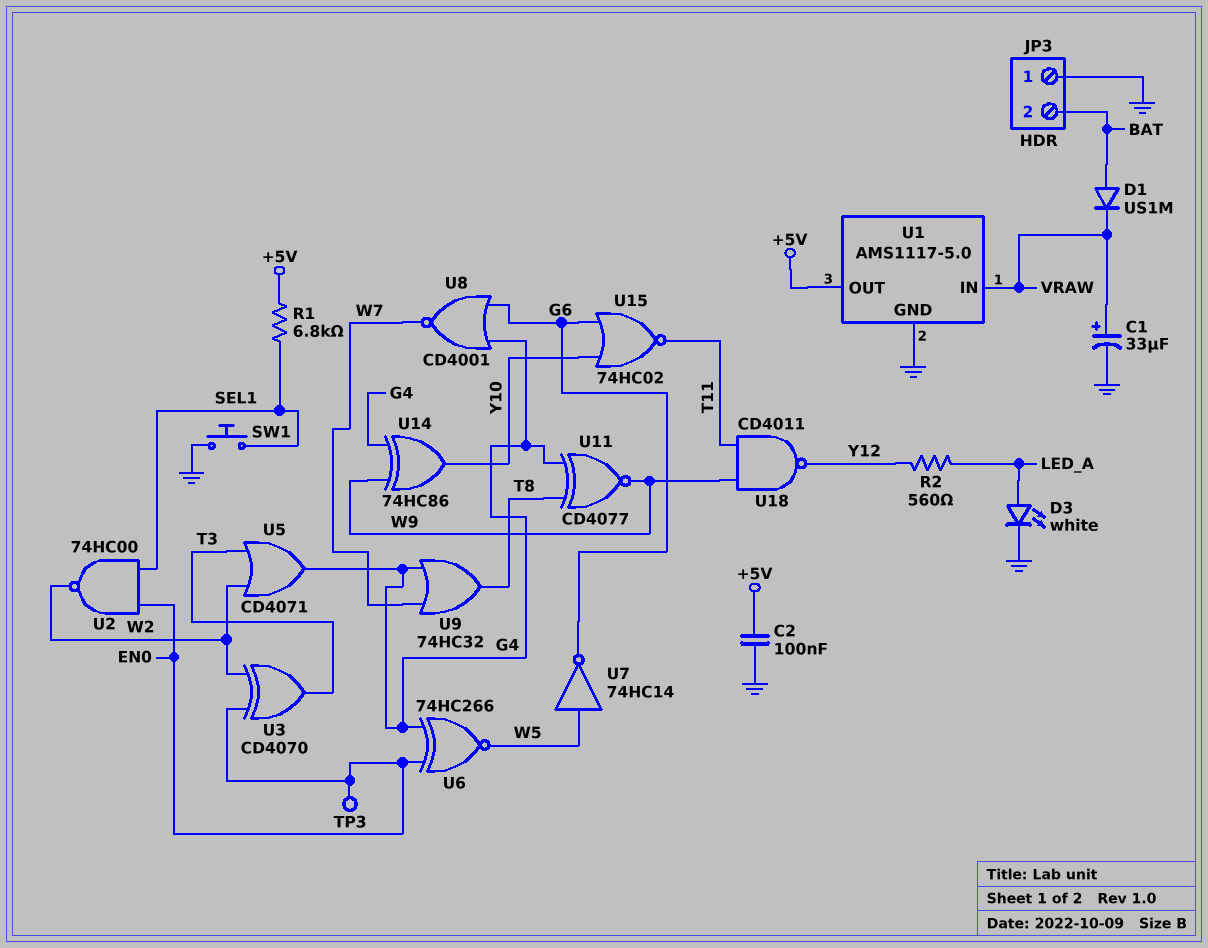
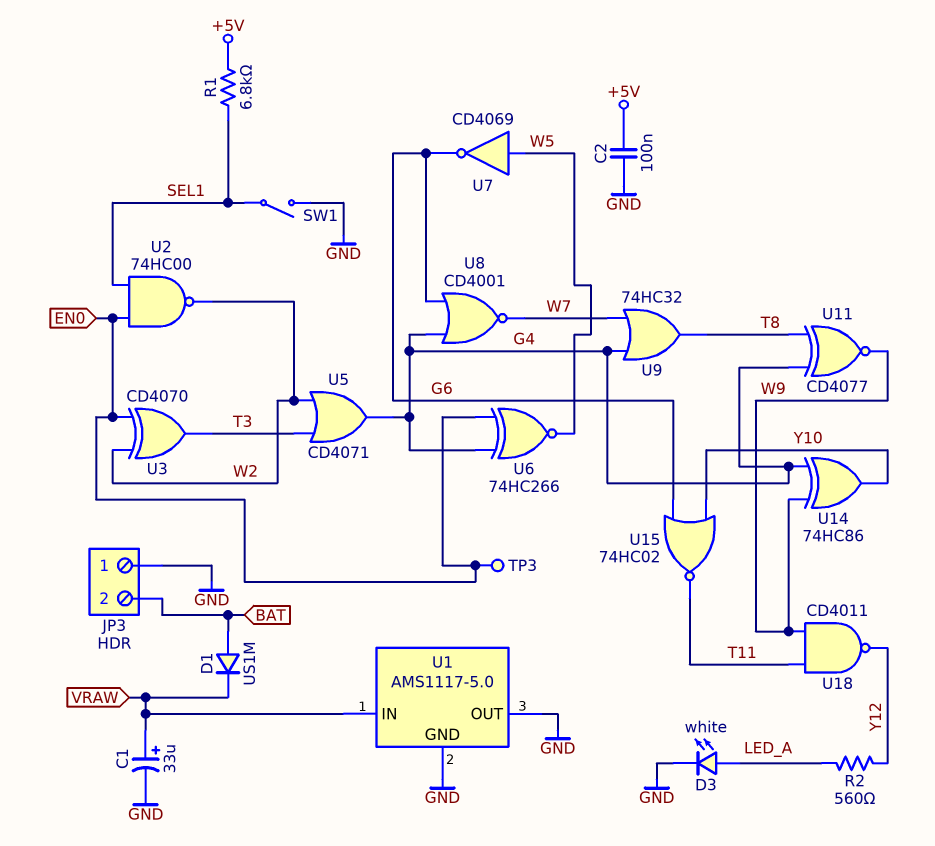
SW1: button (GND, SEL1) -> switch (GND, SEL1)
U1 pin OUT: +5V -> GND
U7: NOT 74HC14 (in W5, out G6) -> NOT CD4069 (in W5, out G6)

